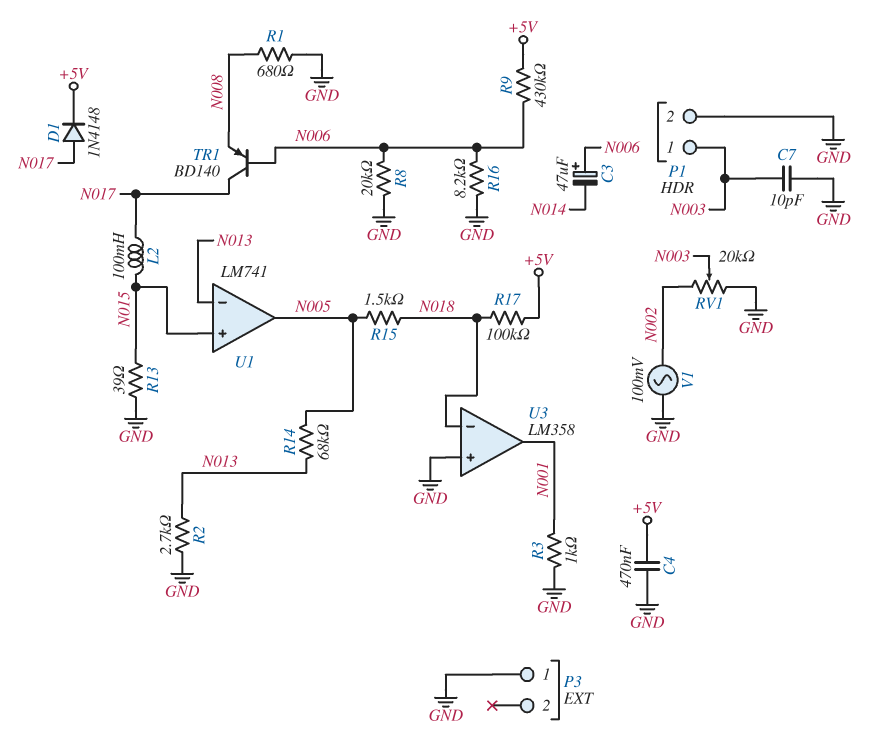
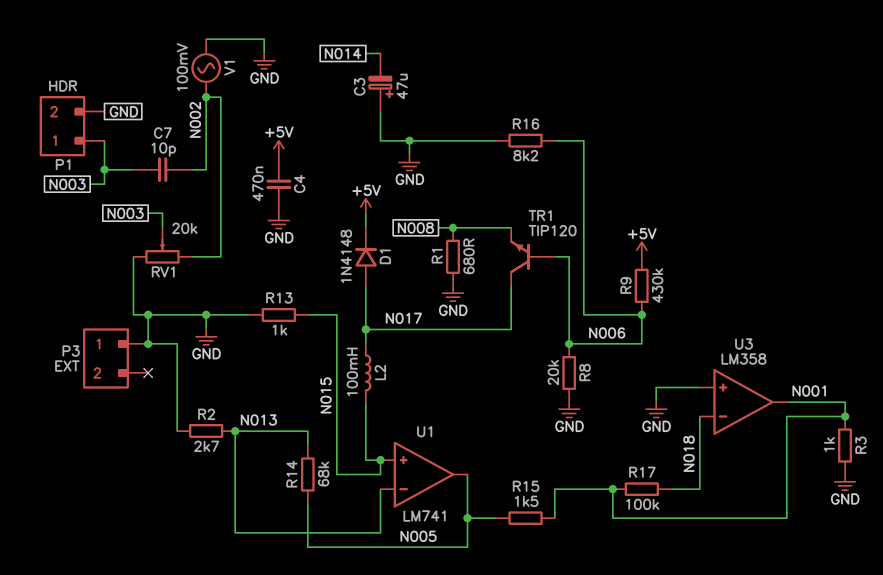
C3: 47uF (plus N006, minus N014) -> 47uF (plus GND, minus N014)
C7: 10pF (GND, N003) -> 10pF (N002, N003)
R13: 39 (GND, N015) -> 1k (GND, N015)
R15: 1.5k (N005, N018) -> 1.5k (N001, N005)
R17: 100k (+5V, N018) -> 100k (N001, N018)
TR1: PNP BD140 (B N006, C N017, E N008) -> NPN TIP120 (B N006, C N017, E N008)

